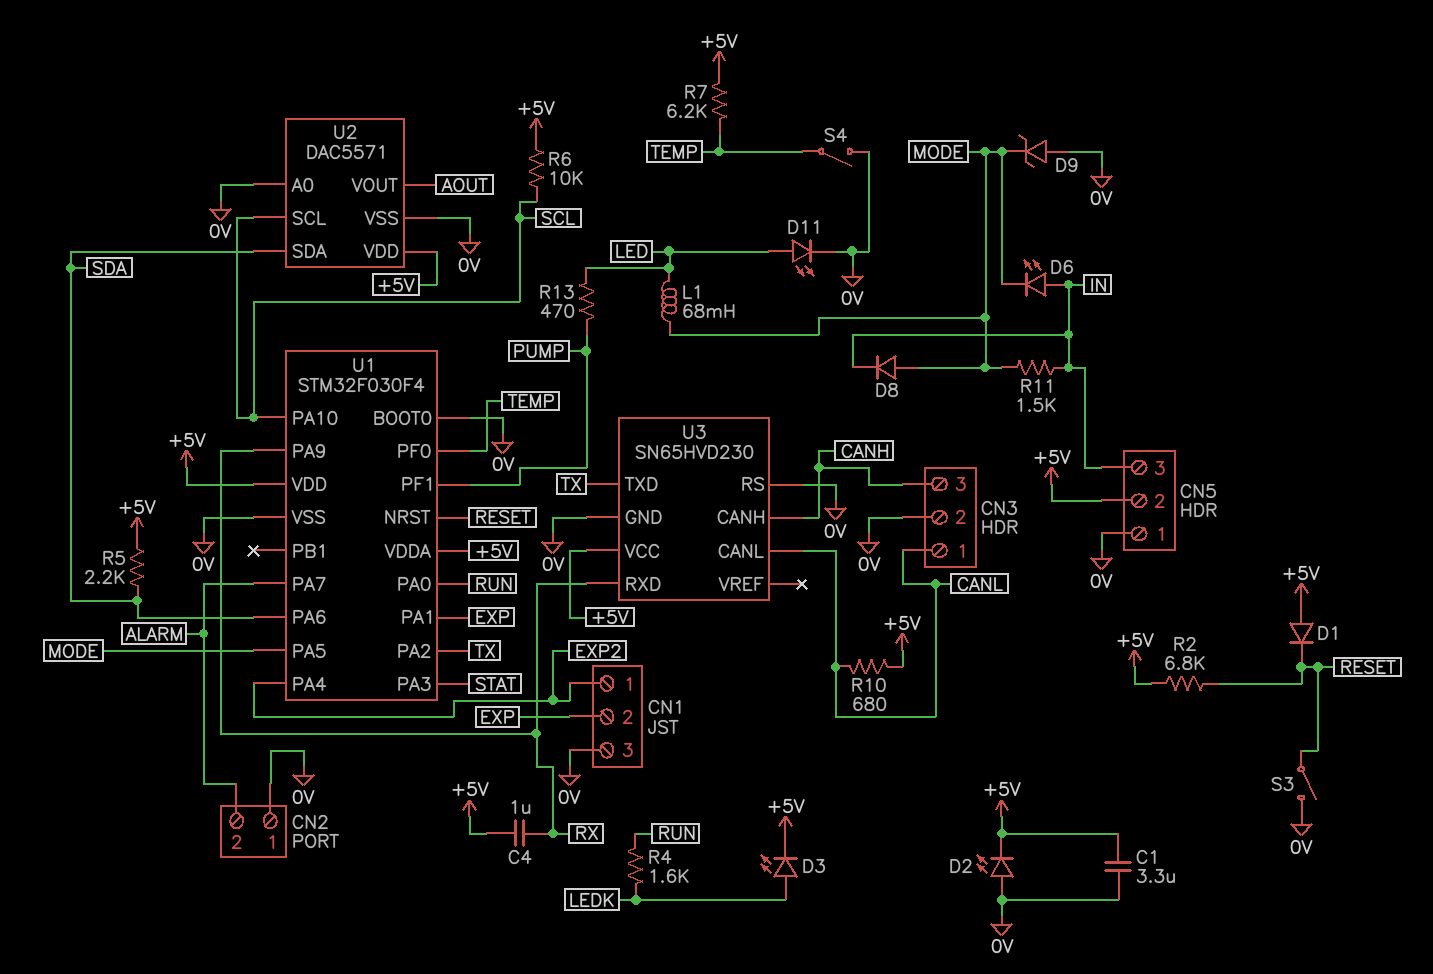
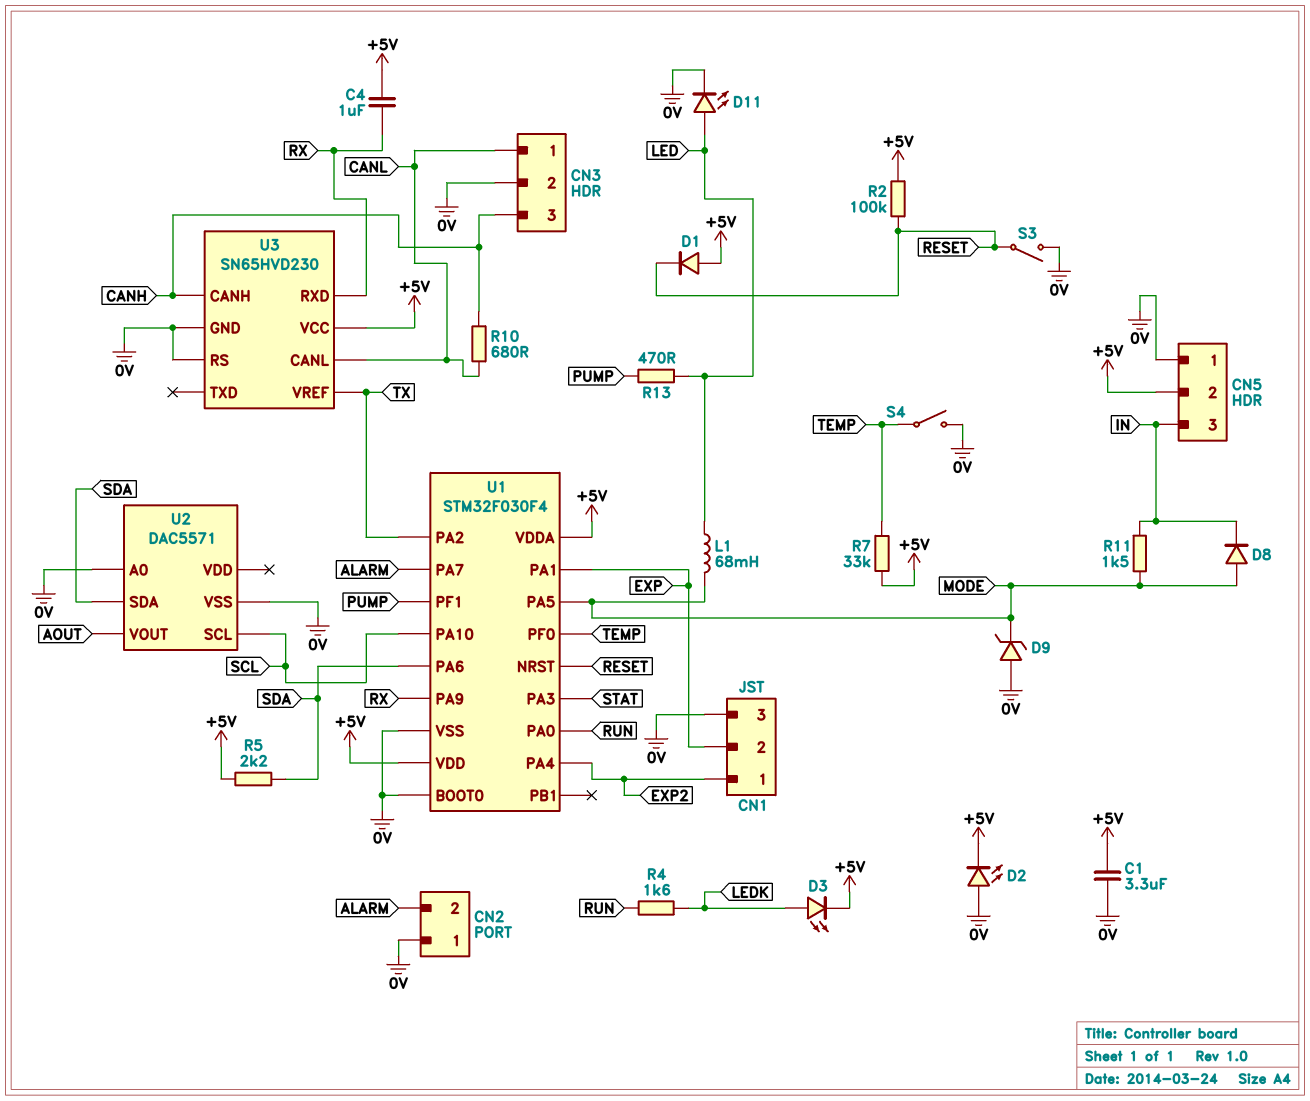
D6: LED (A IN, K MODE) -> none
R2: 6.8k (+5V, RESET) -> 100k (+5V, RESET)
R6: 10k (+5V, SCL) -> none
R7: 6.2k (+5V, TEMP) -> 33k (+5V, TEMP)
R10: 680 (+5V, CANL) -> 680 (CANH, CANL)
U2 pin VDD: +5V -> none
U3 pin TXD: TX -> none
U3 pin VREF: none -> TX

